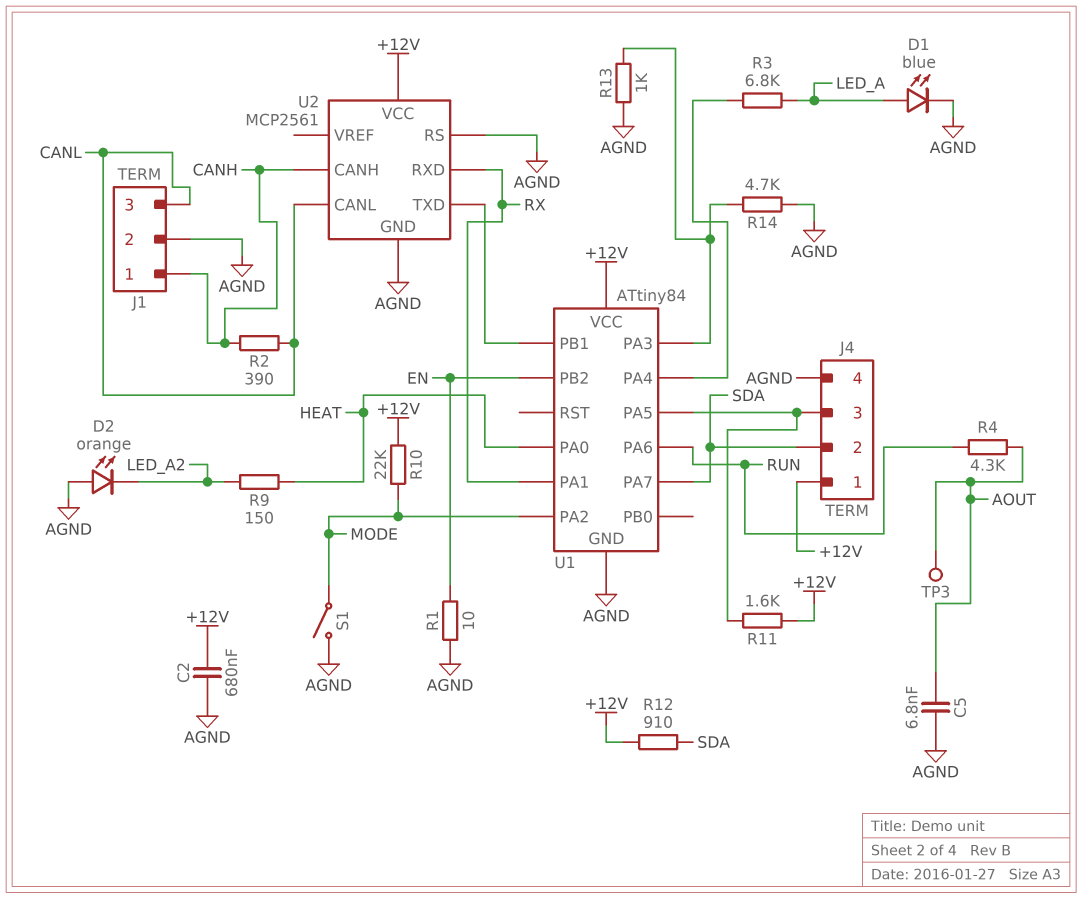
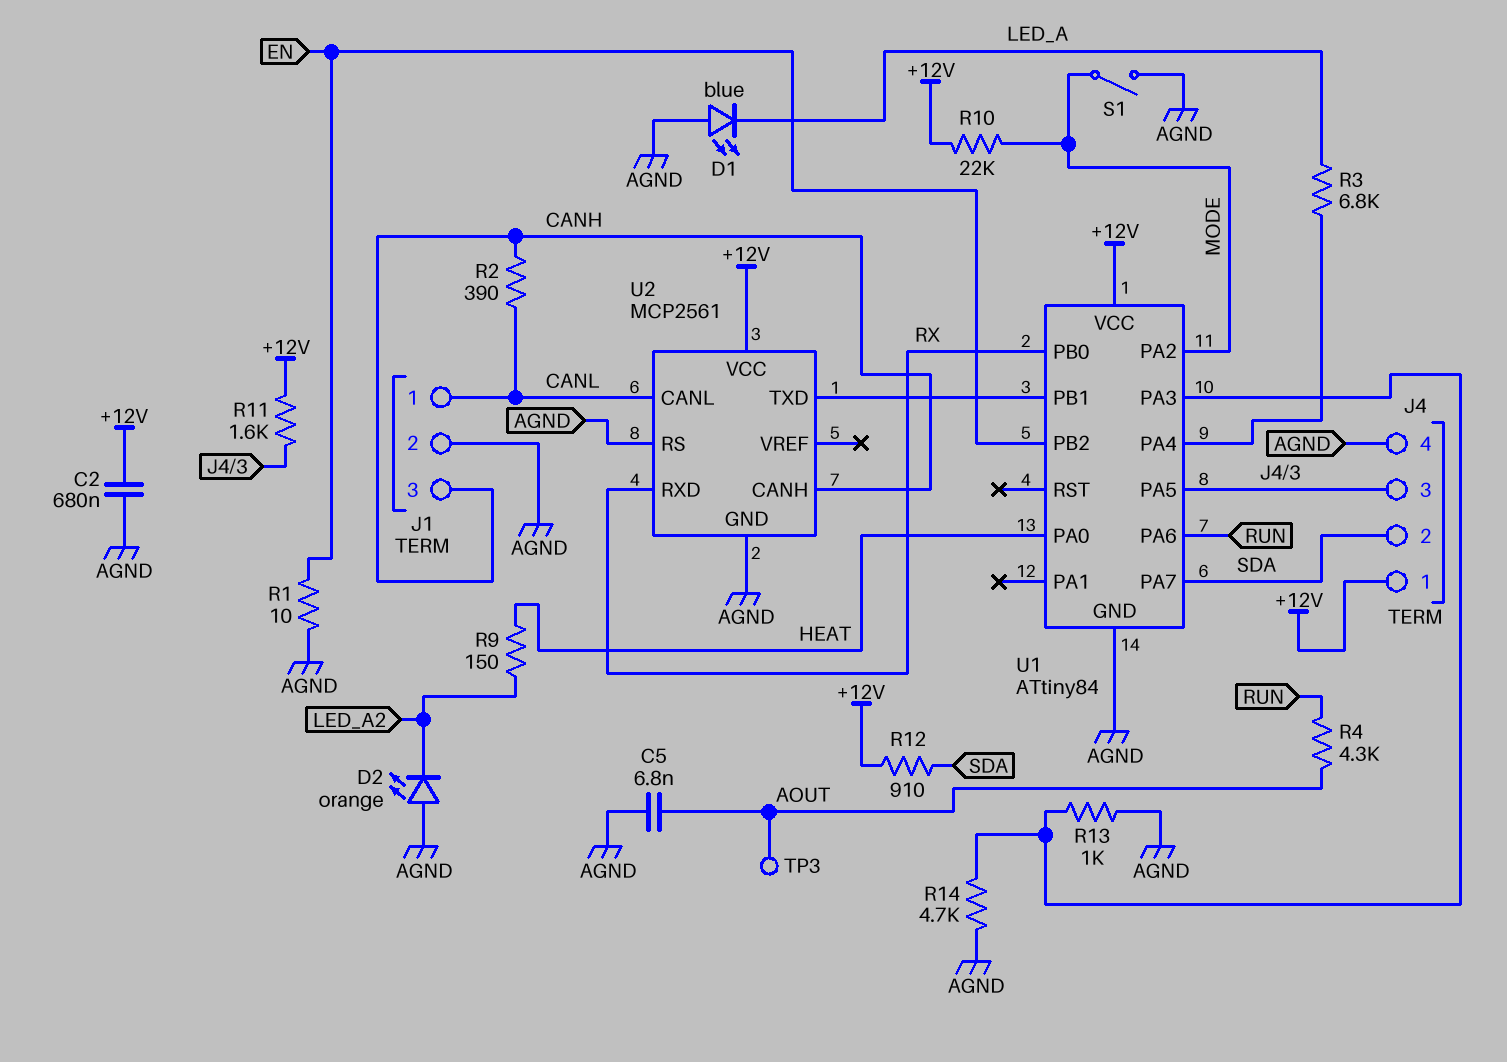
D1: LED blue (A LED_A, K AGND) -> LED blue (A AGND, K LED_A)
J1 pin 1: CANH -> CANL
J1 pin 3: CANL -> CANH
U1 pin PA1: RX -> none
U1 pin PB0: none -> RX

